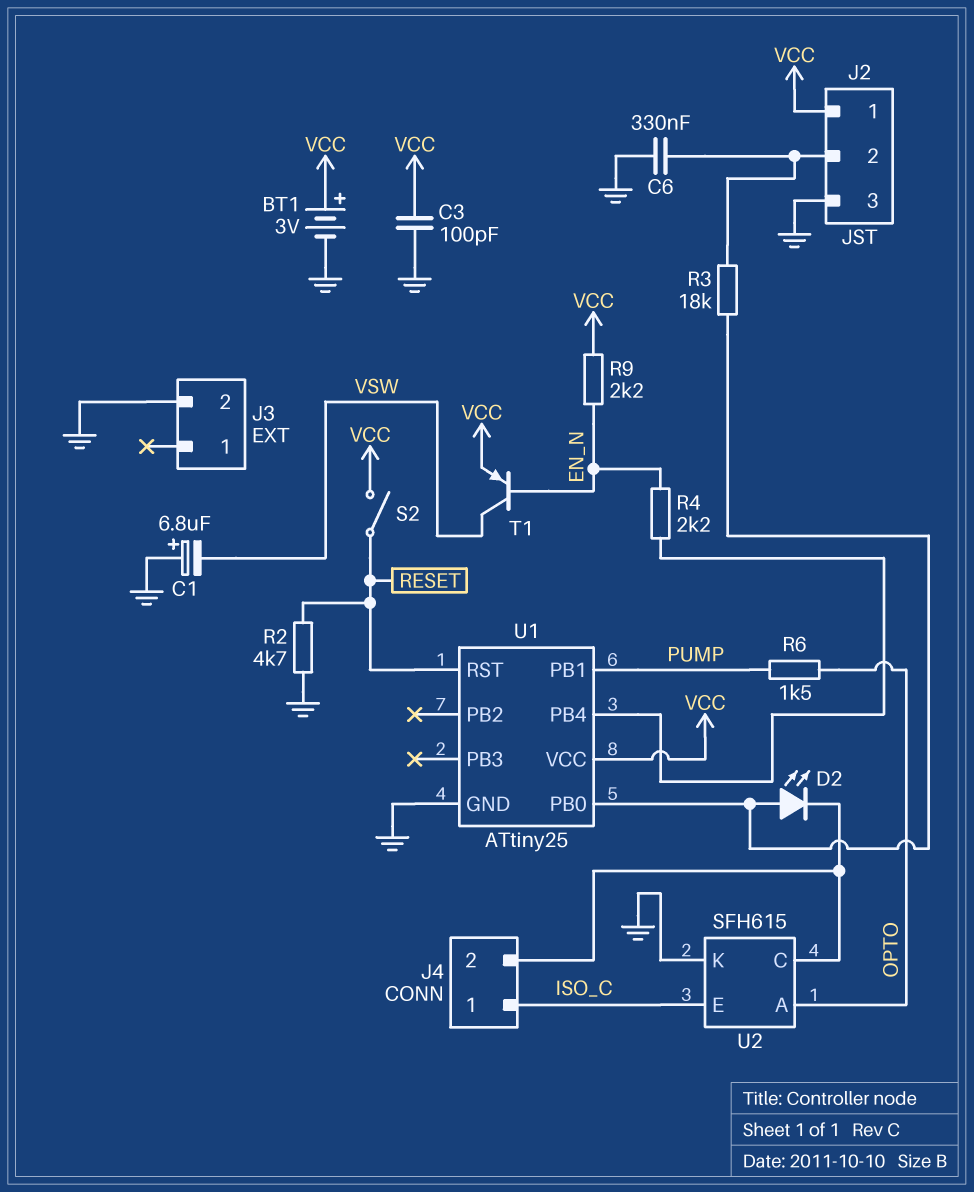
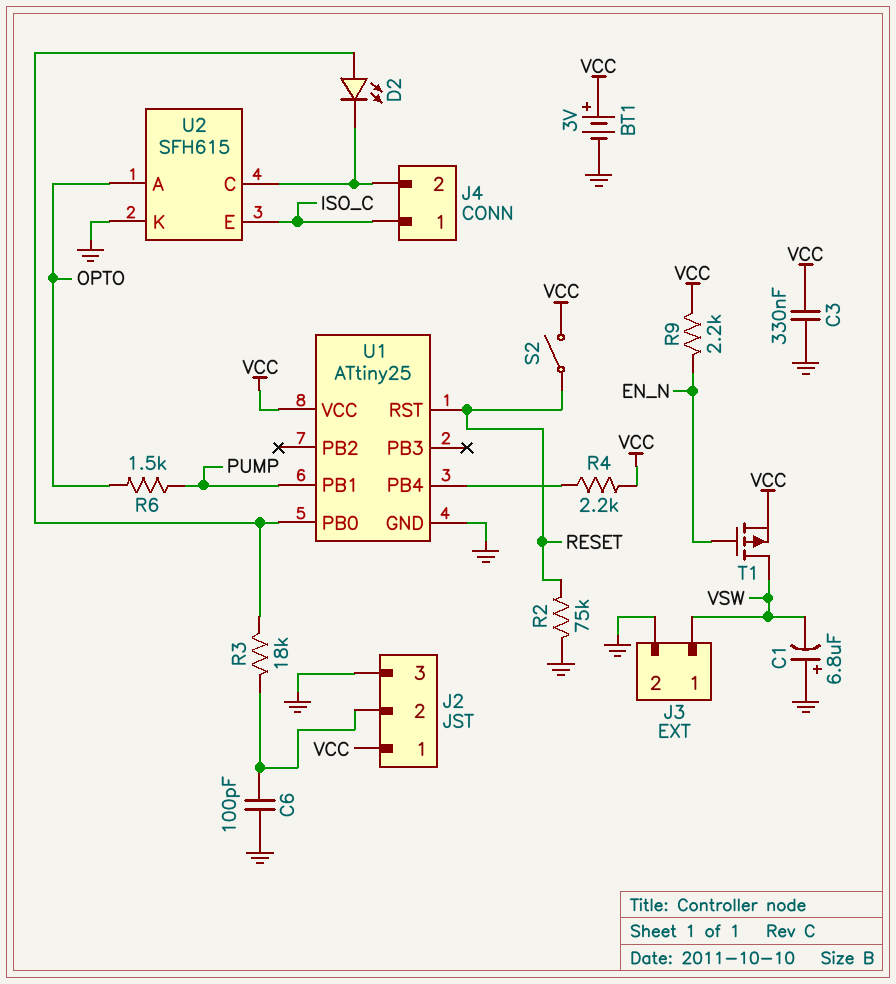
C3: 100pF (GND, VCC) -> 330nF (GND, VCC)
C6: 330nF (GND, J2/2) -> 100pF (GND, J2/2)
J3 pin 1: none -> VSW
R2: 4.7k (GND, RESET) -> 75k (GND, RESET)
R4: 2.2k (EN_N, U1/PB4) -> 2.2k (U1/PB4, VCC)
T1: PNP (B EN_N, C VSW, E VCC) -> PMOS (G EN_N, D VSW, S VCC)

